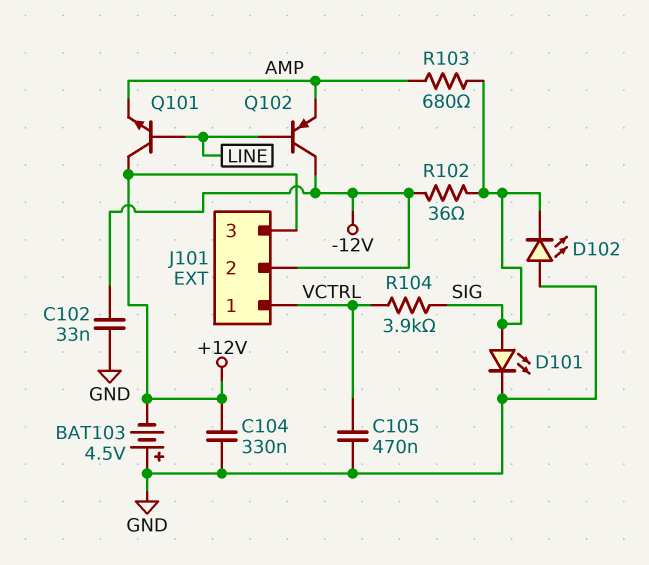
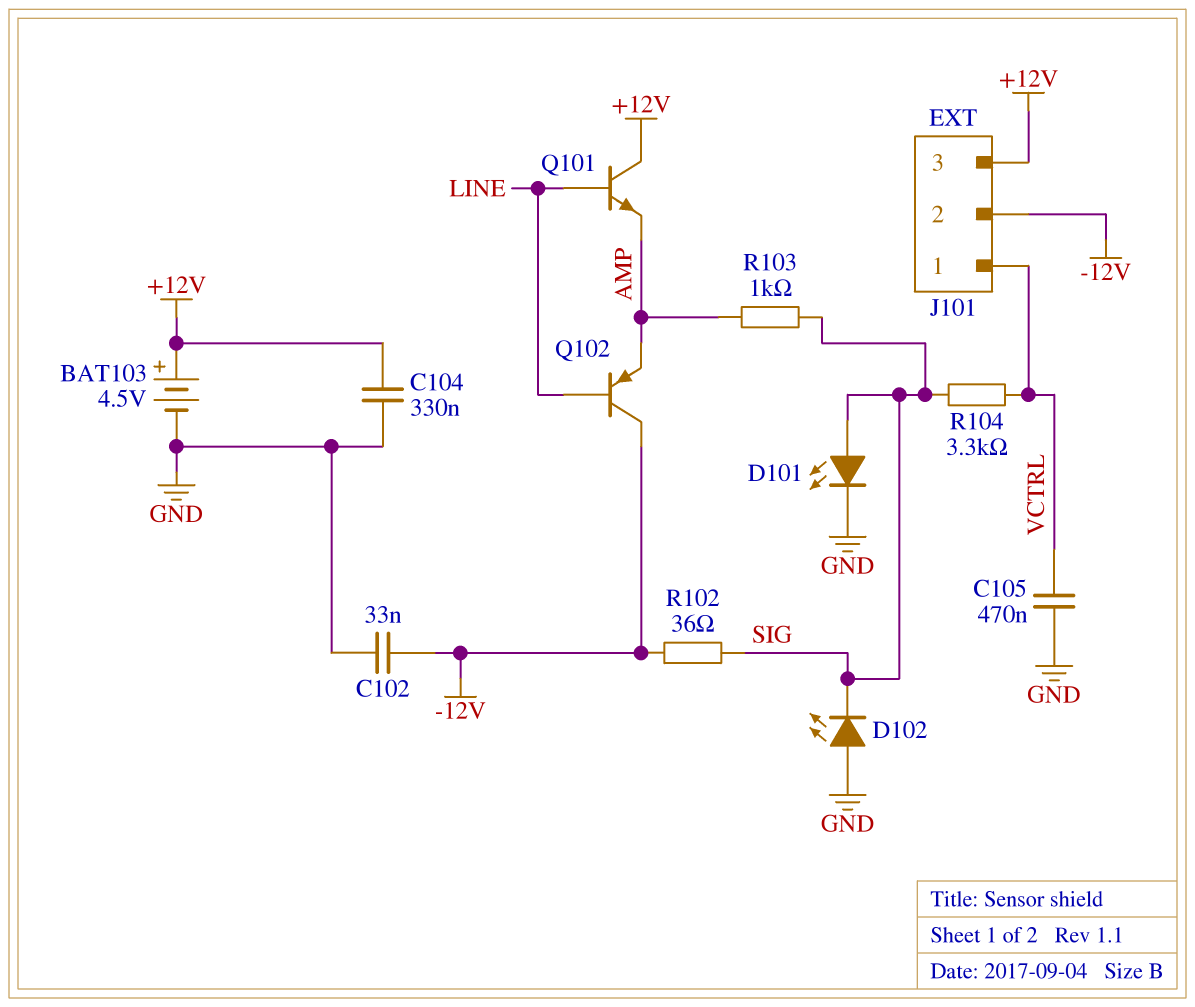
BAT103: 4.5V (plus GND, minus +12V) -> 4.5V (plus +12V, minus GND)
R103: 680 (AMP, SIG) -> 1k (AMP, SIG)
R104: 3.9k (SIG, VCTRL) -> 3.3k (SIG, VCTRL)

